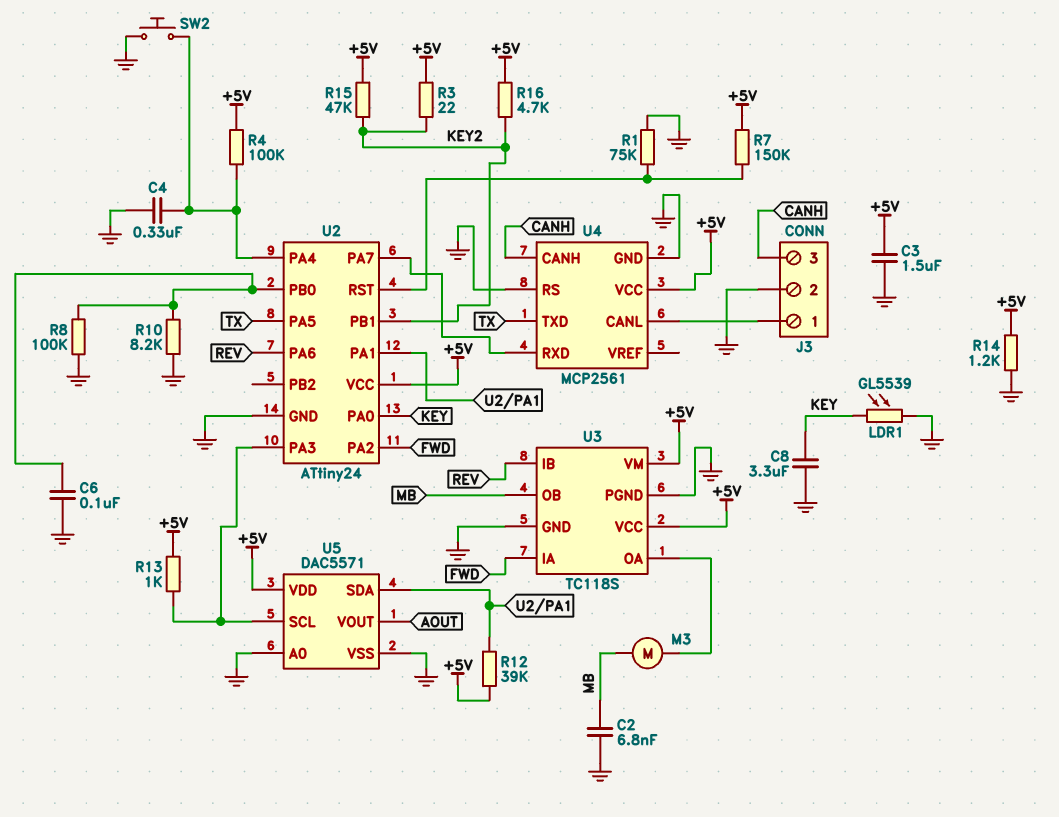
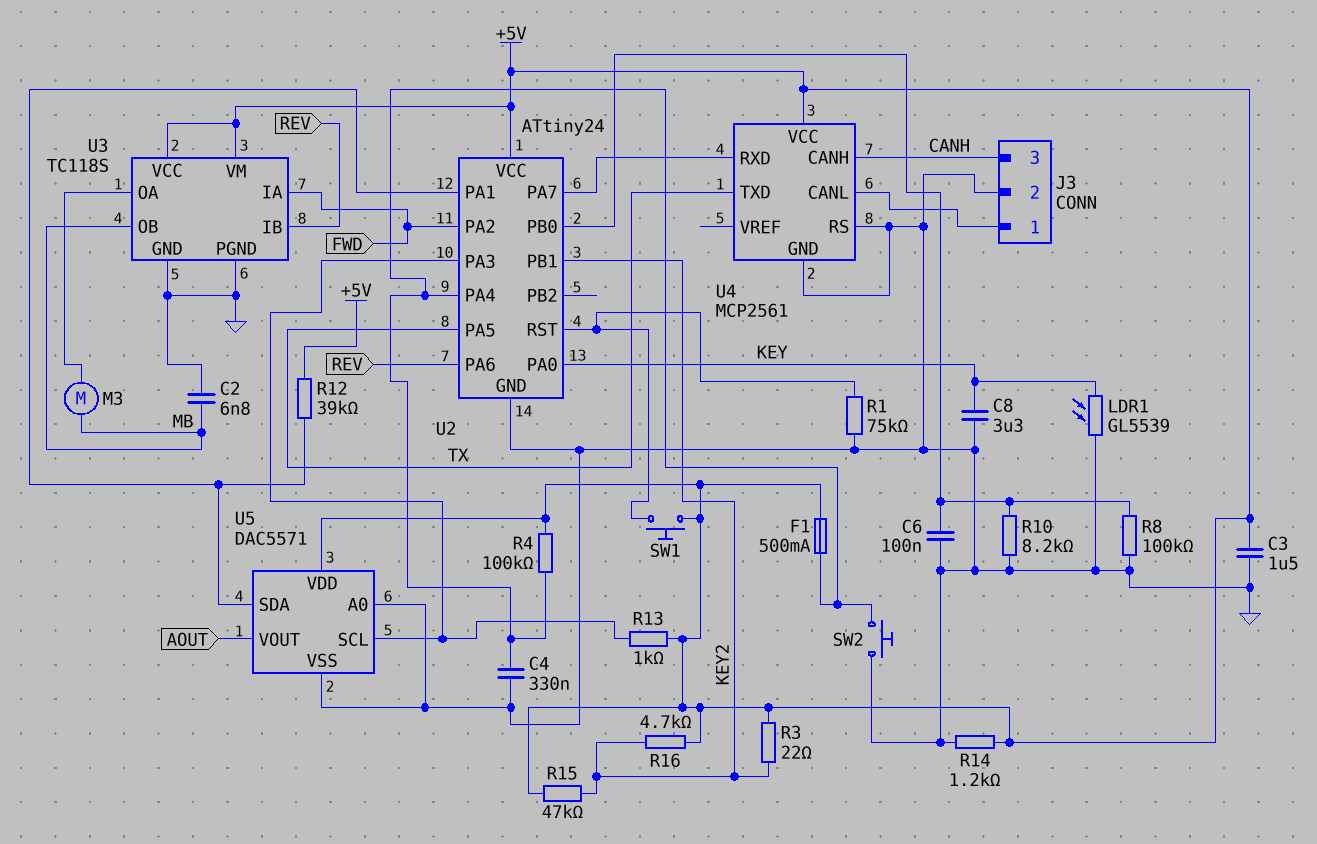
F1: none -> 500mA (+5V, U2/PA4)
R7: 150k (+5V, U2/RST) -> none
SW1: none -> button (+5V, U2/RST)

